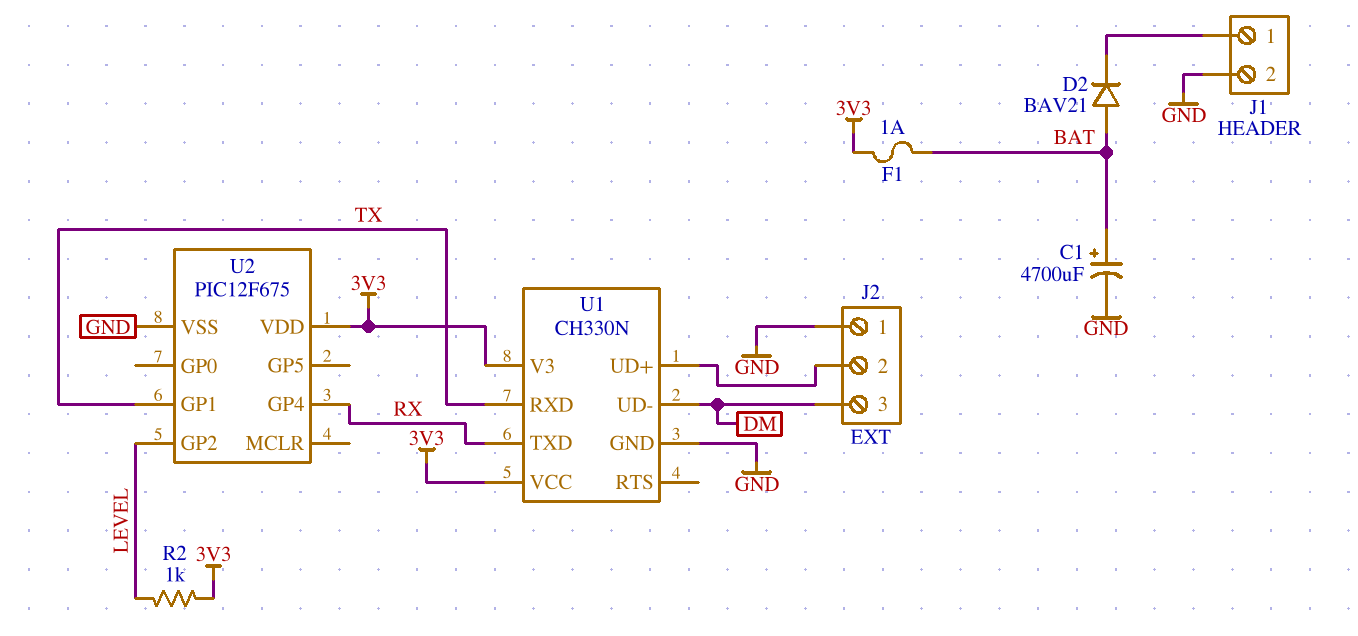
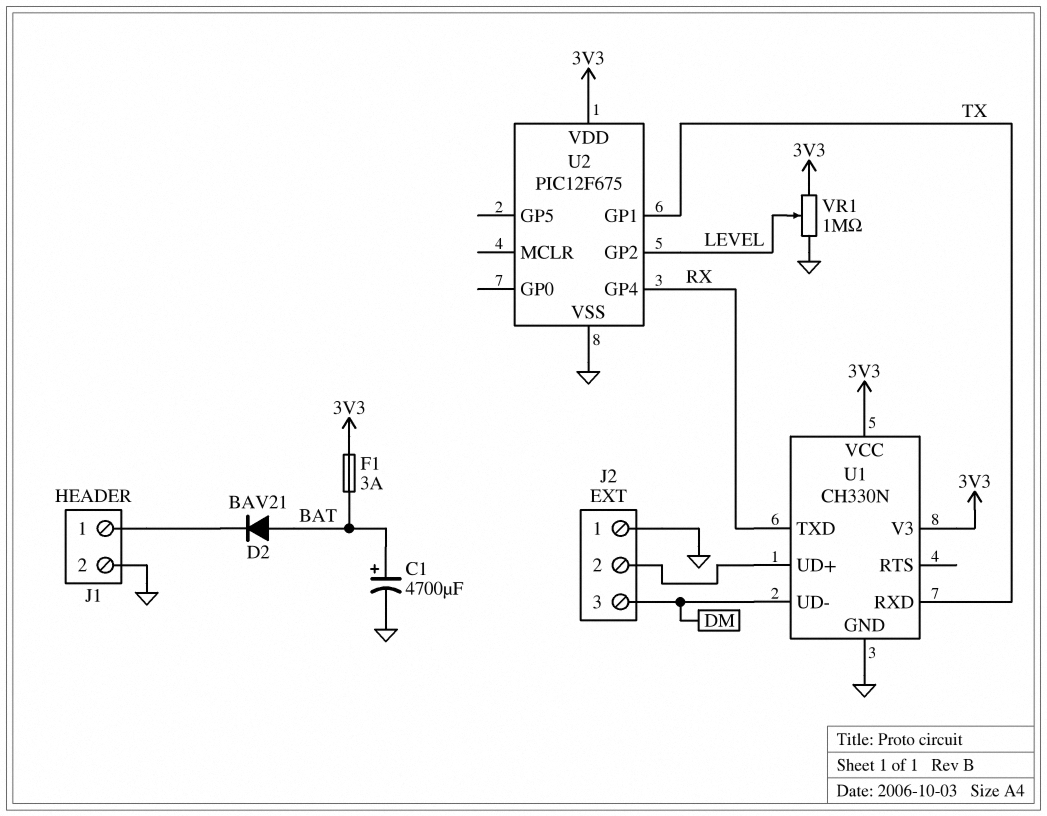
F1: 1A (3V3, BAT) -> 3A (3V3, BAT)
R2: 1k (3V3, LEVEL) -> none
VR1: none -> 1M (3V3, GND, wiper LEVEL)

